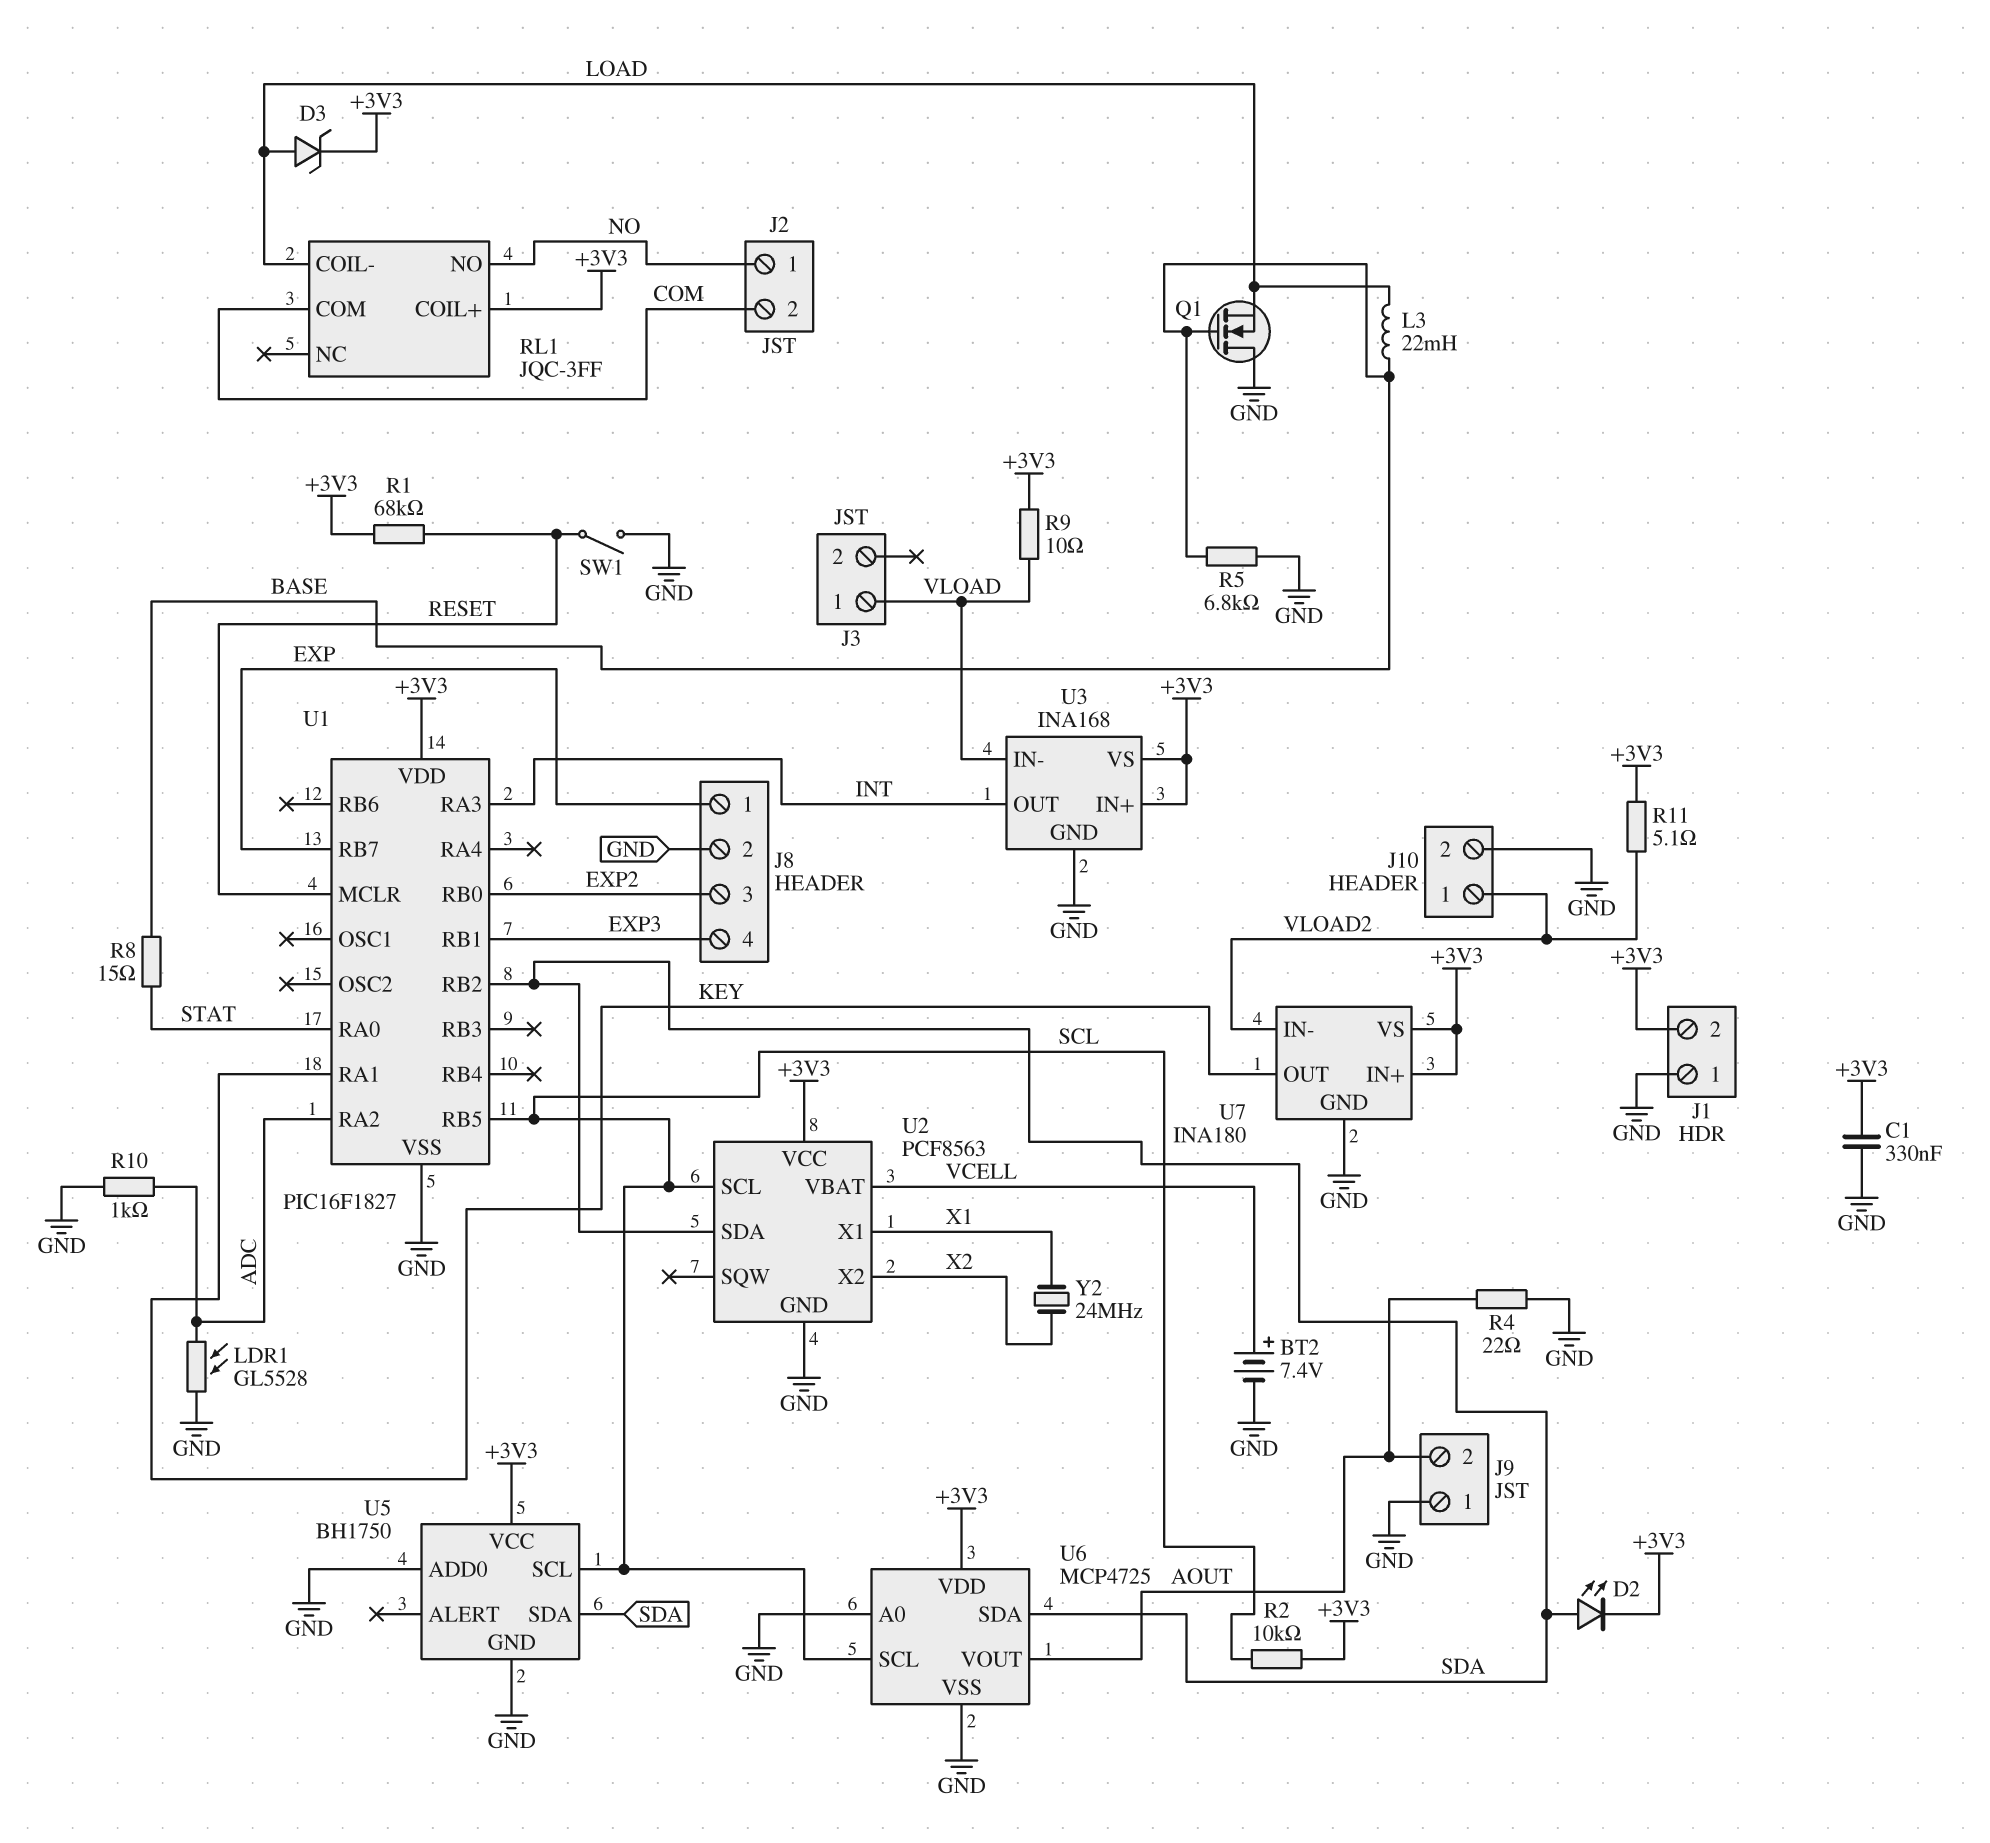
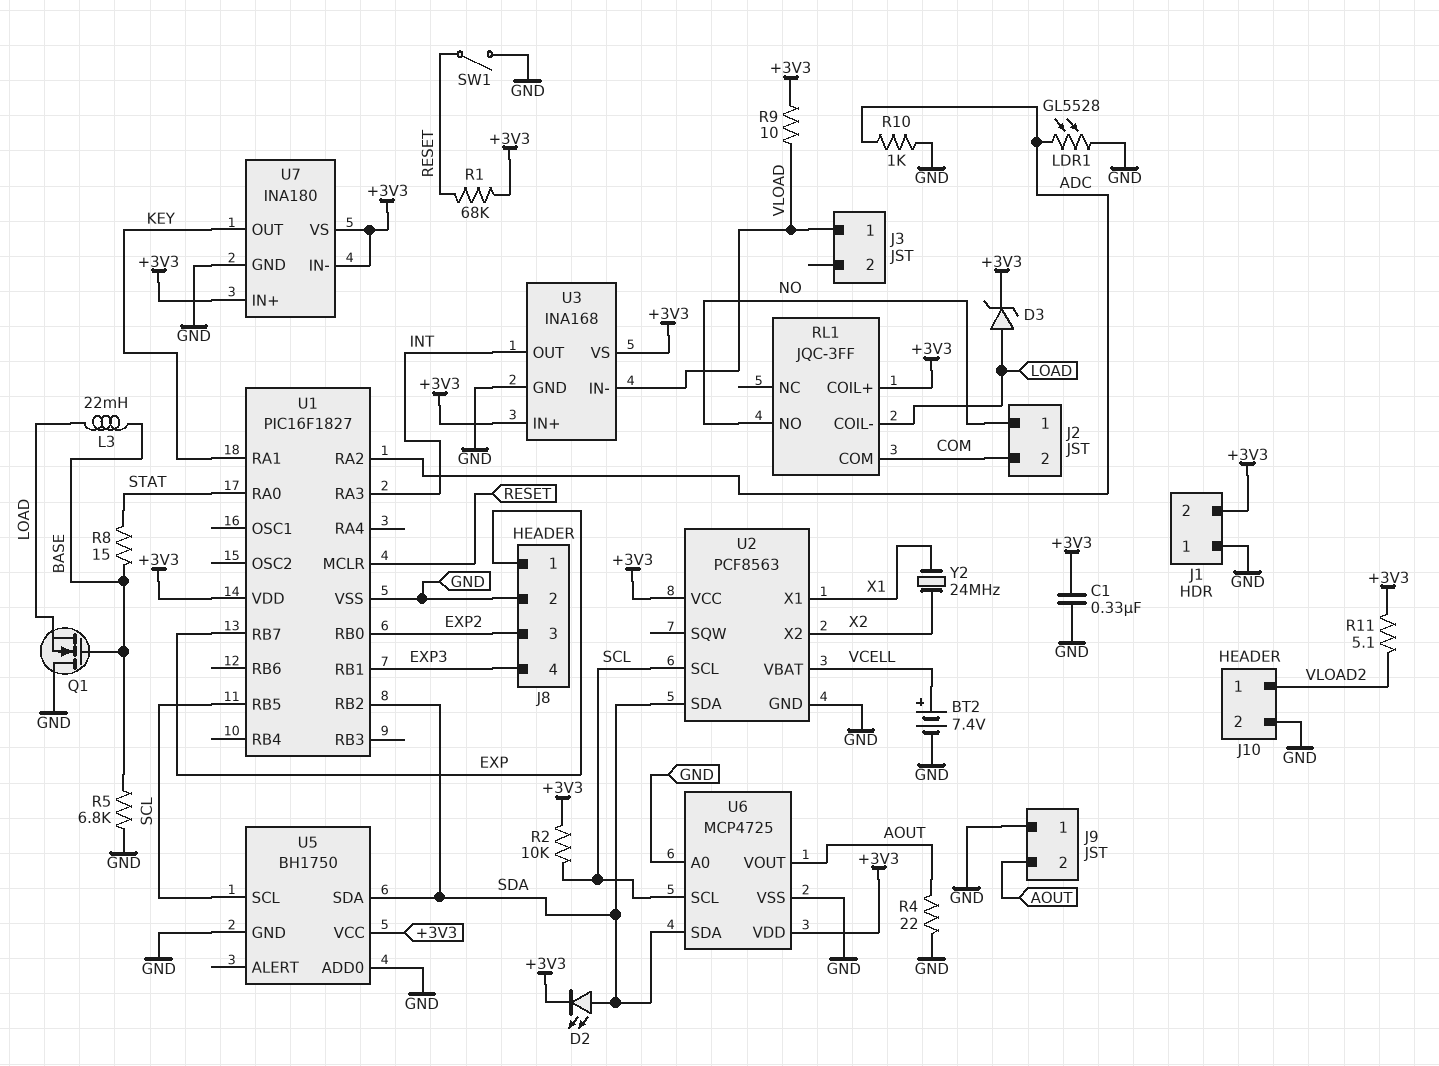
U7 pin IN-: VLOAD2 -> +3V3

